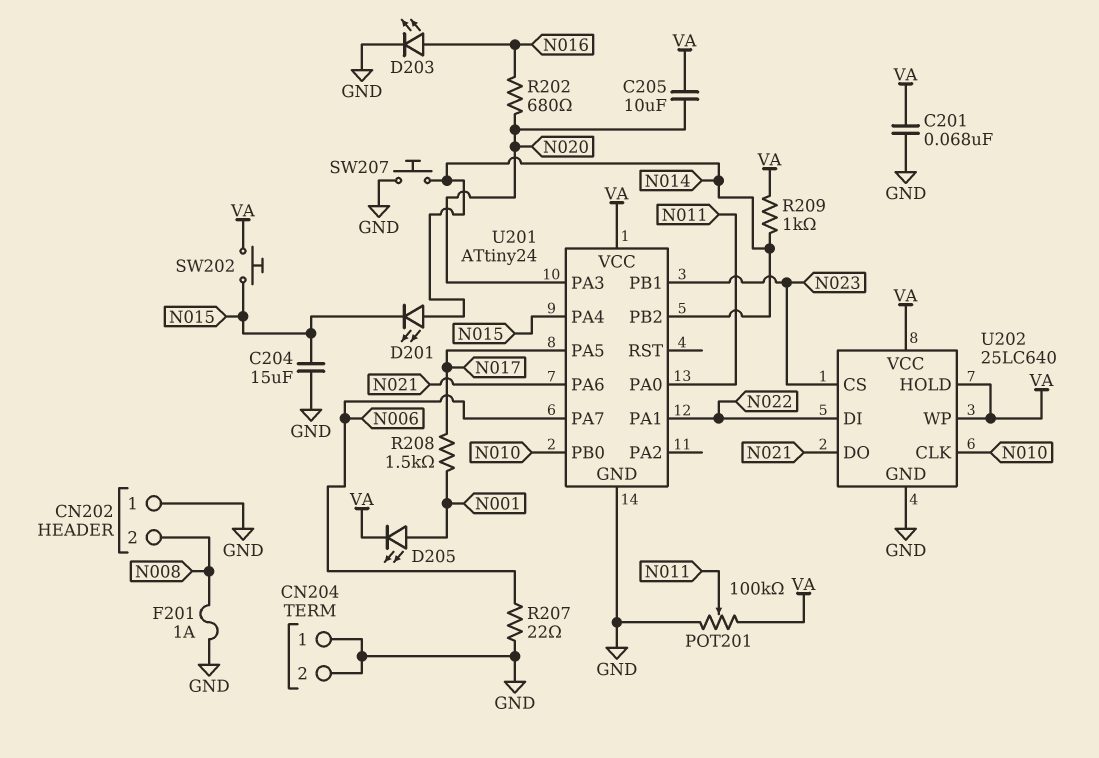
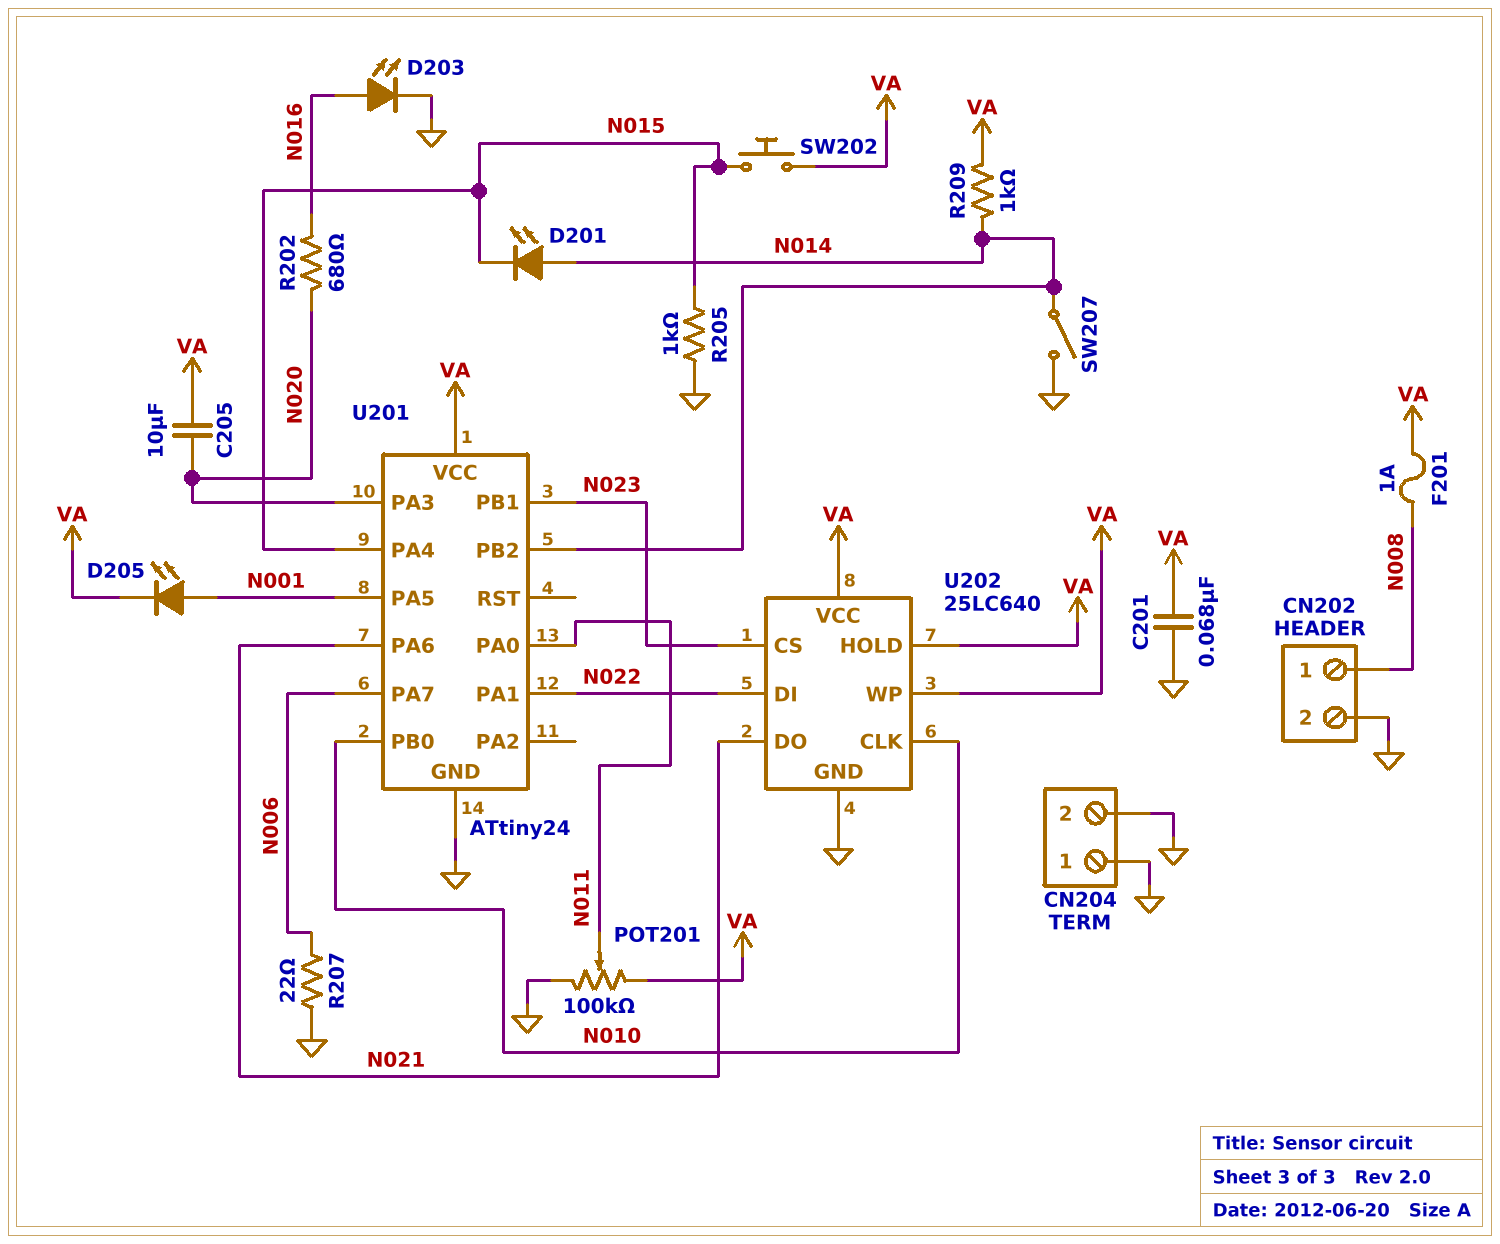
C204: 15uF (GND, N015) -> none
CN202 pin 1: GND -> N008
CN202 pin 2: N008 -> GND
F201: 1A (GND, N008) -> 1A (N008, VA)
R205: none -> 1k (GND, N015)
R208: 1.5k (N001, N017) -> none
SW207: button (GND, N014) -> switch (GND, N014)
U201 pin PA5: N017 -> N001

